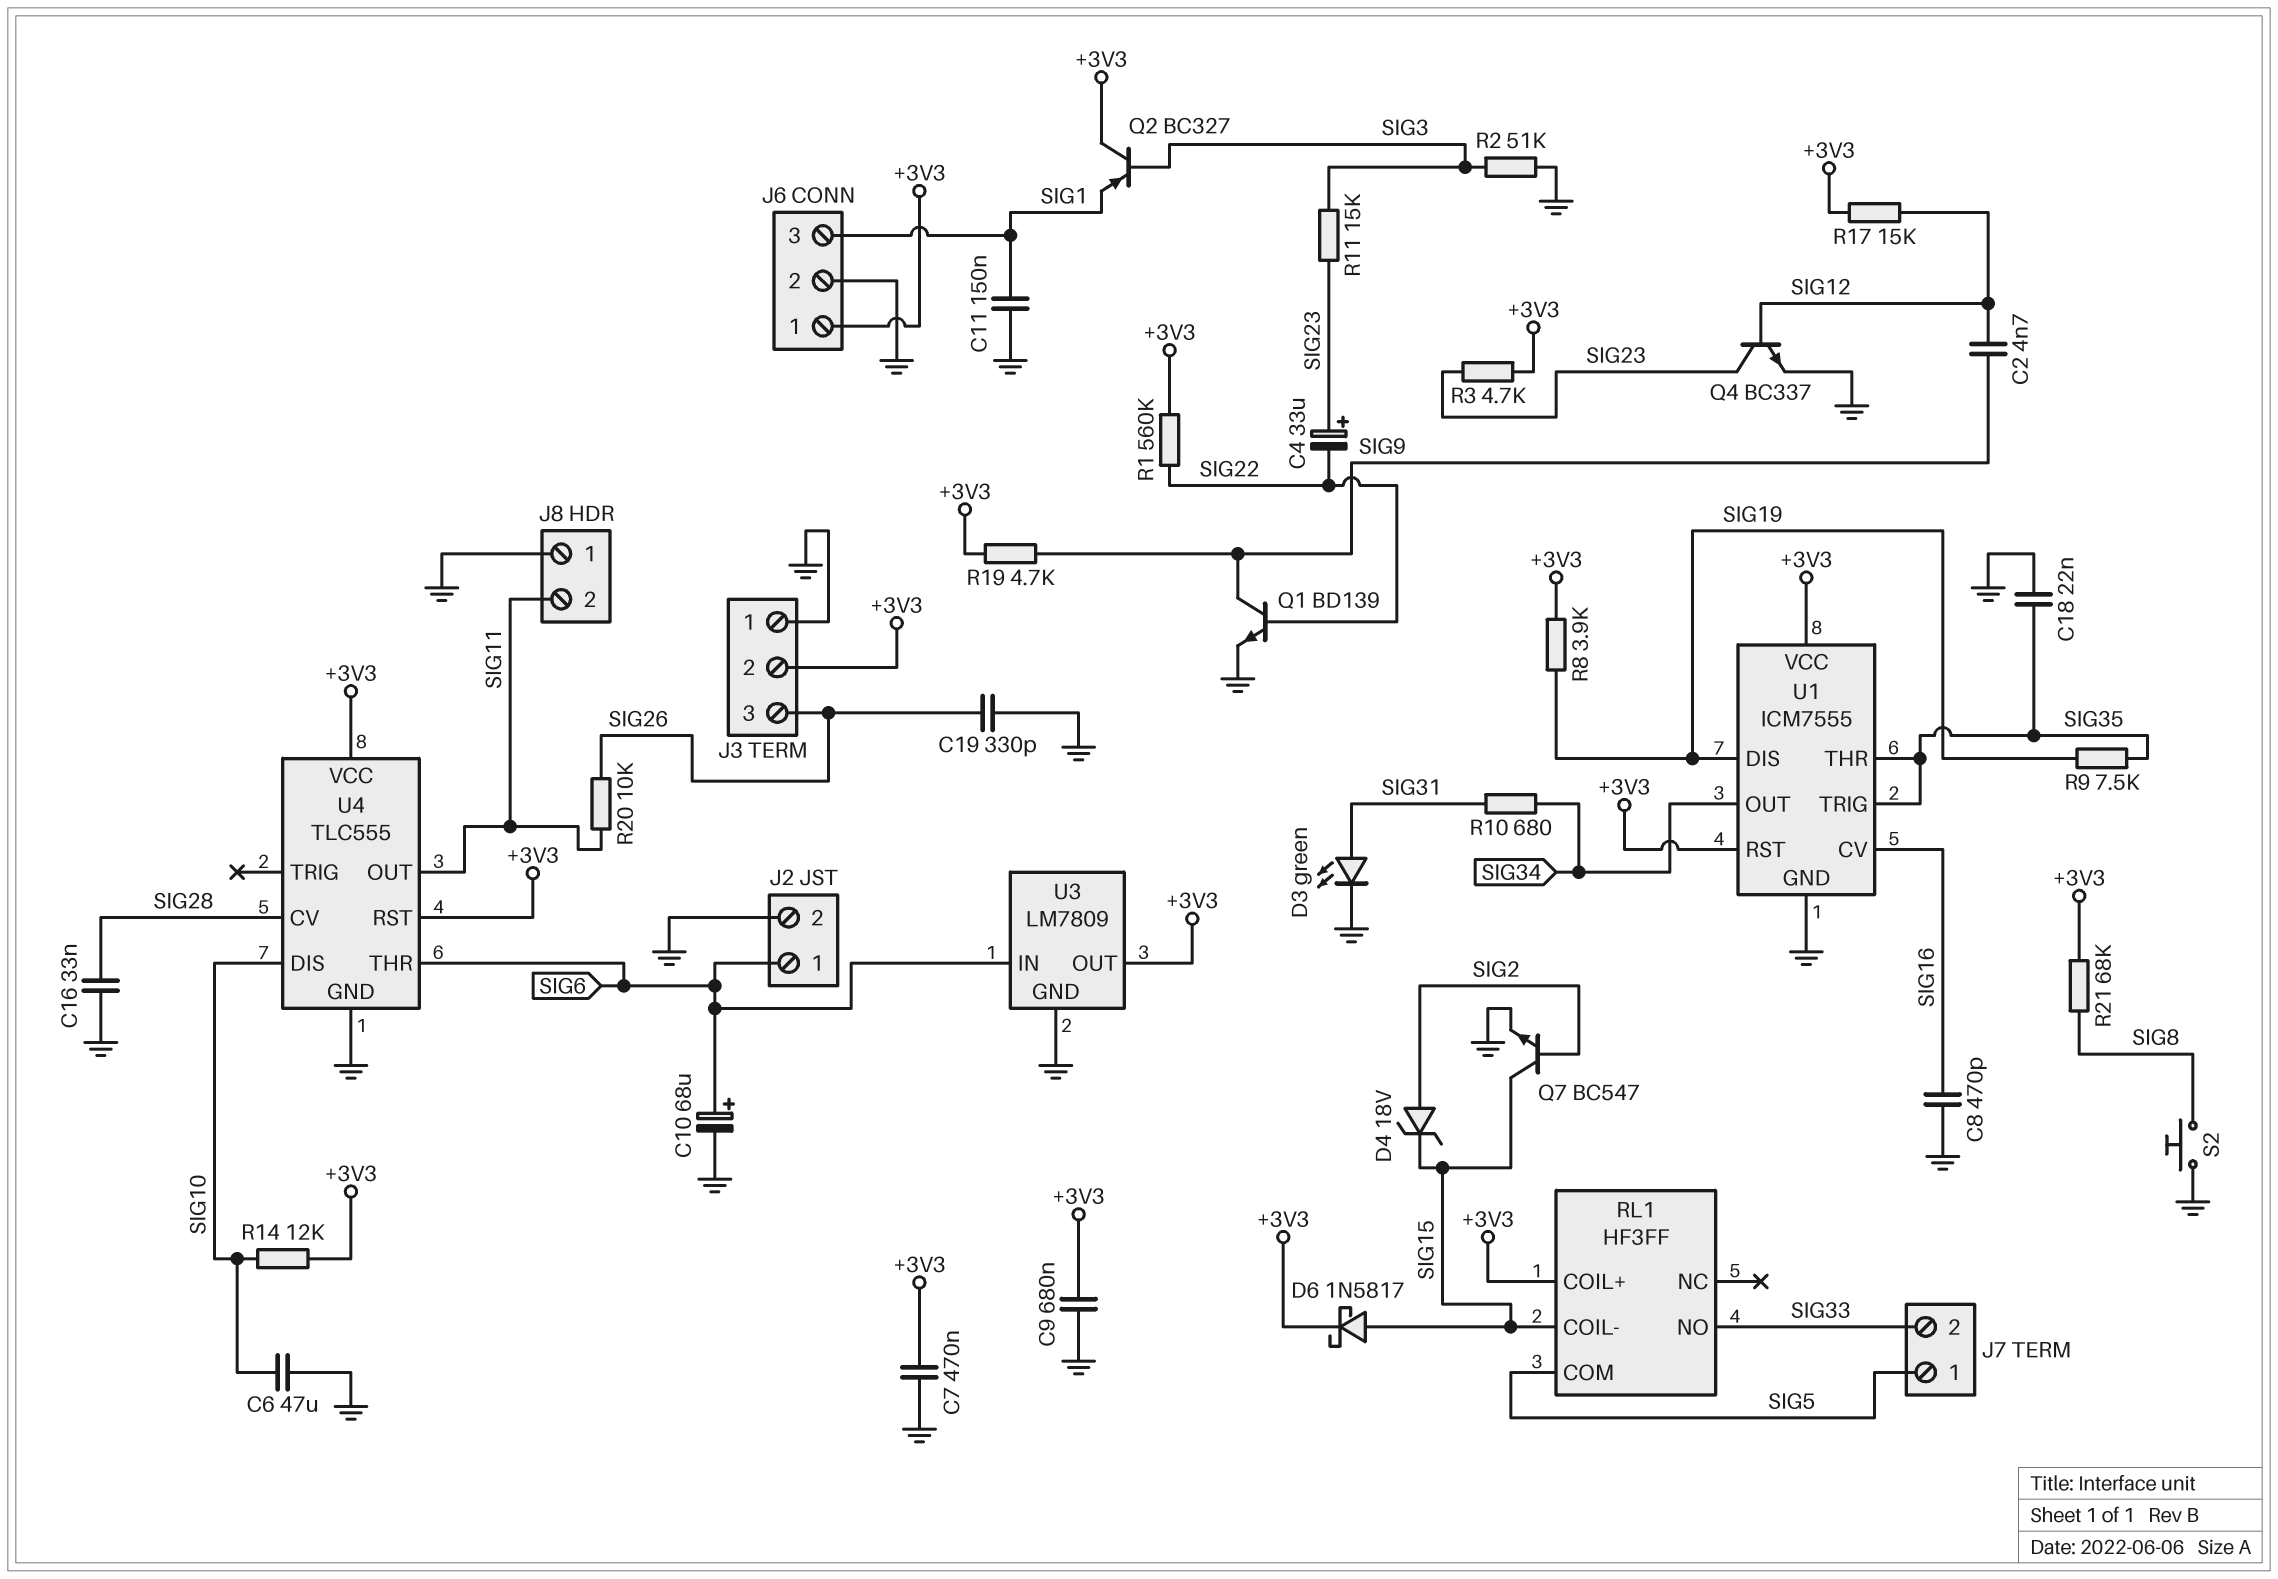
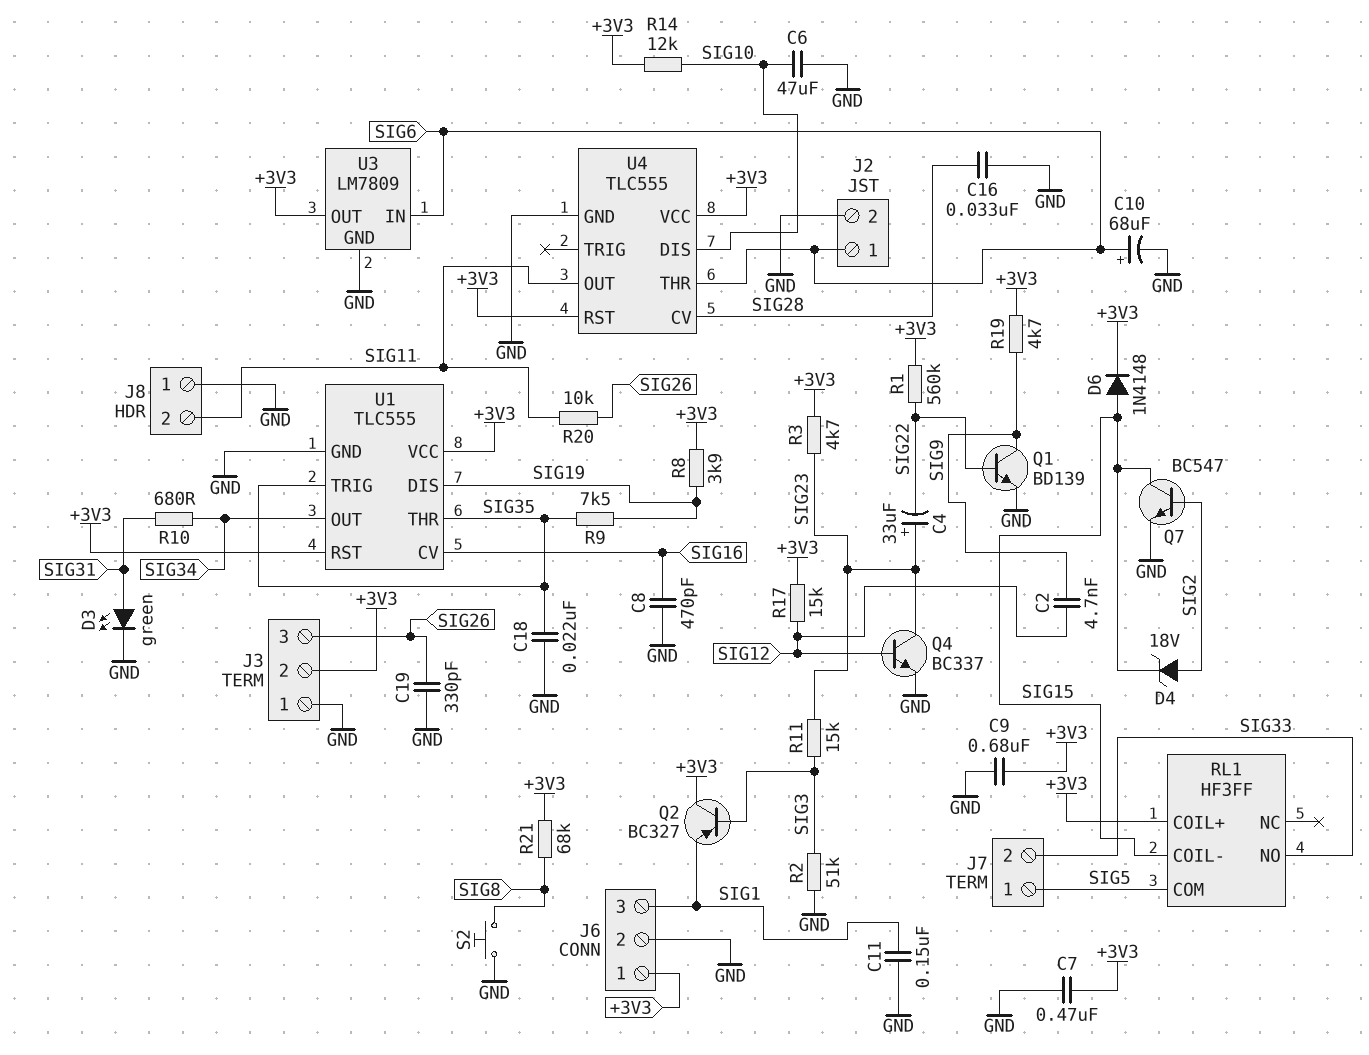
D6: schottky 1N5817 (A SIG15, K +3V3) -> diode 1N4148 (A SIG15, K +3V3)
U1: ICM7555 -> TLC555

